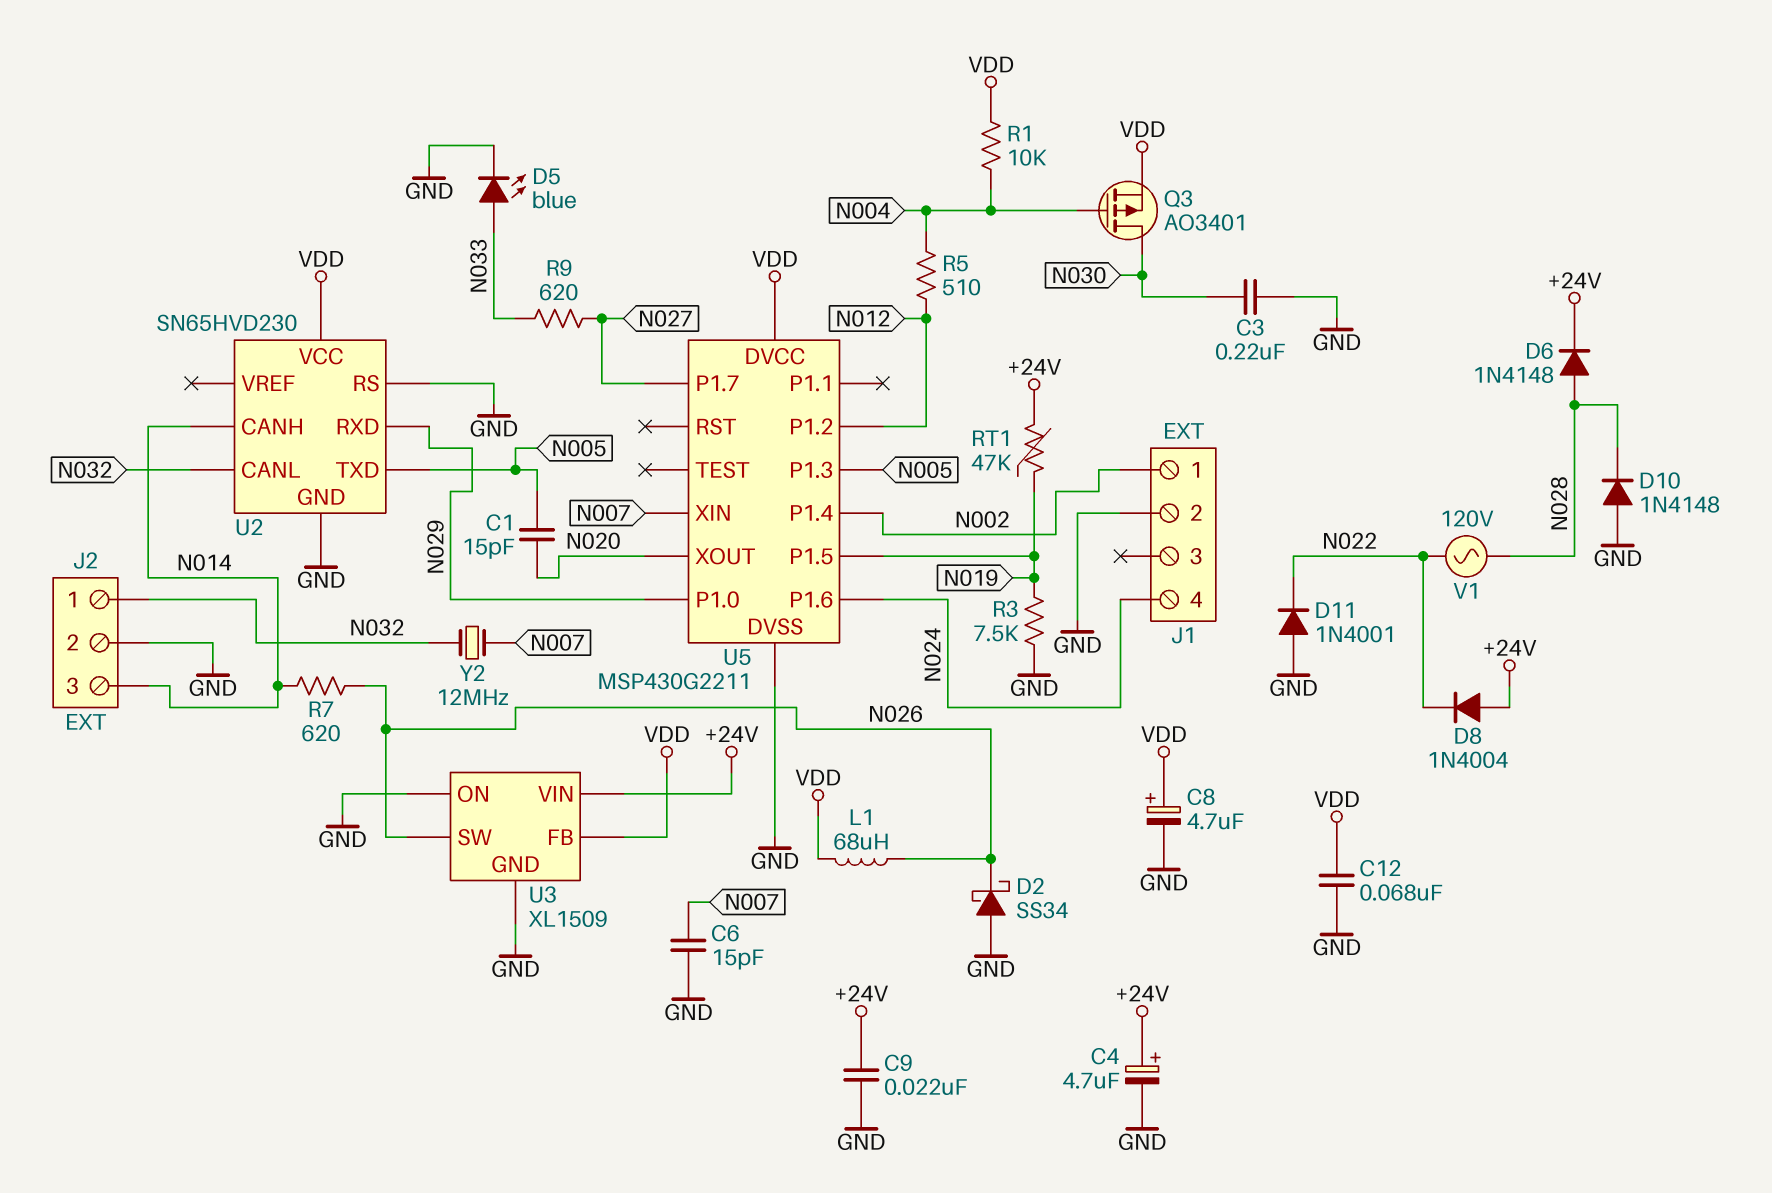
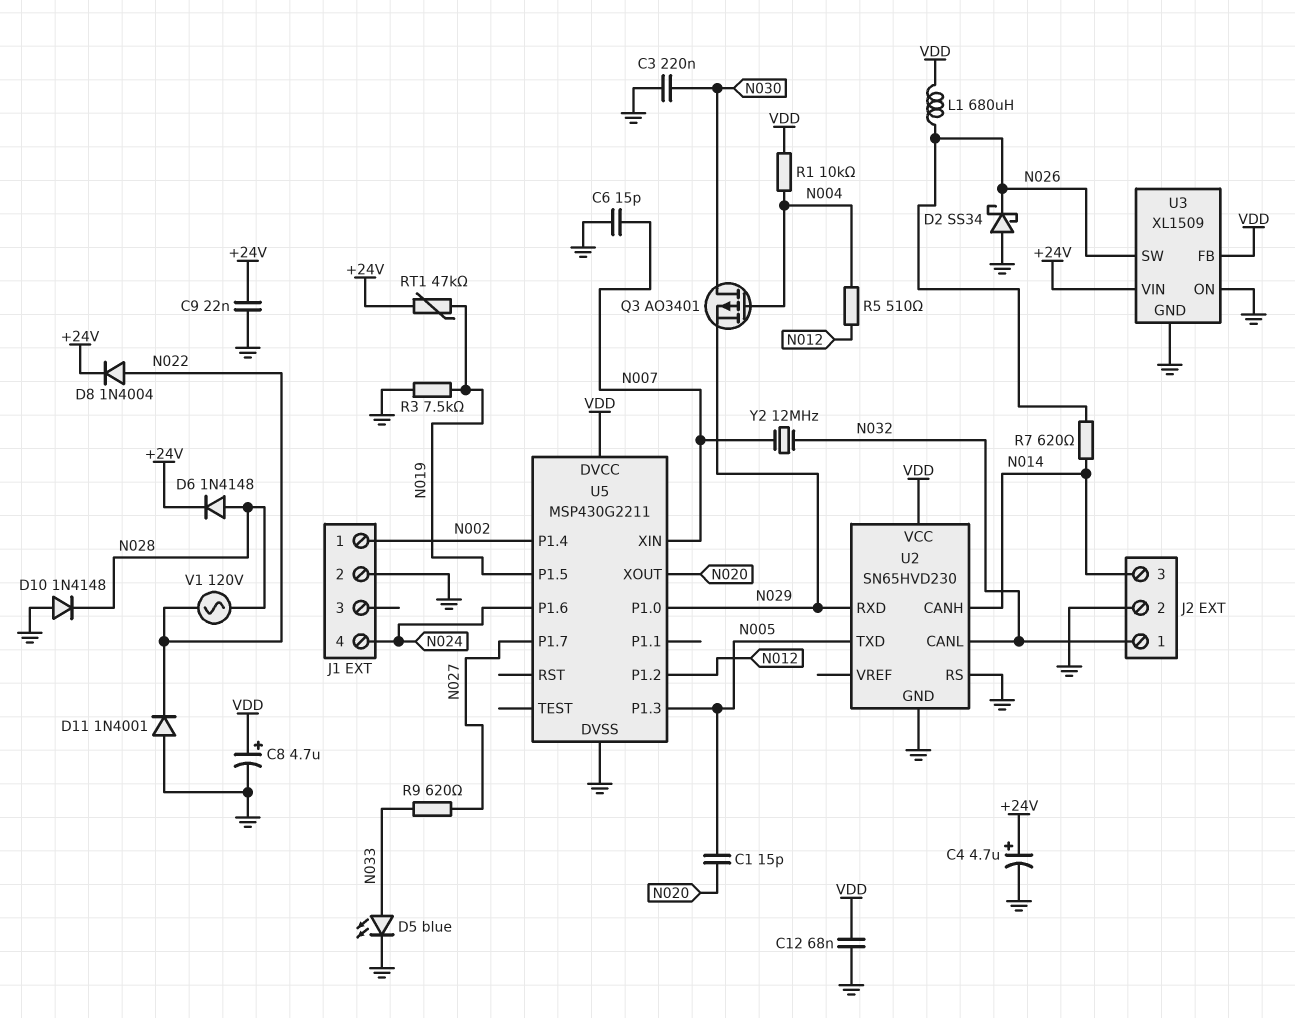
D8: diode 1N4004 (A +24V, K N022) -> diode 1N4004 (A N022, K +24V)
L1: 68uH (N026, VDD) -> 680uH (N026, VDD)
Q3: PMOS AO3401 (G N004, D N030, S VDD) -> PMOS AO3401 (G N004, D N030, S N029)

